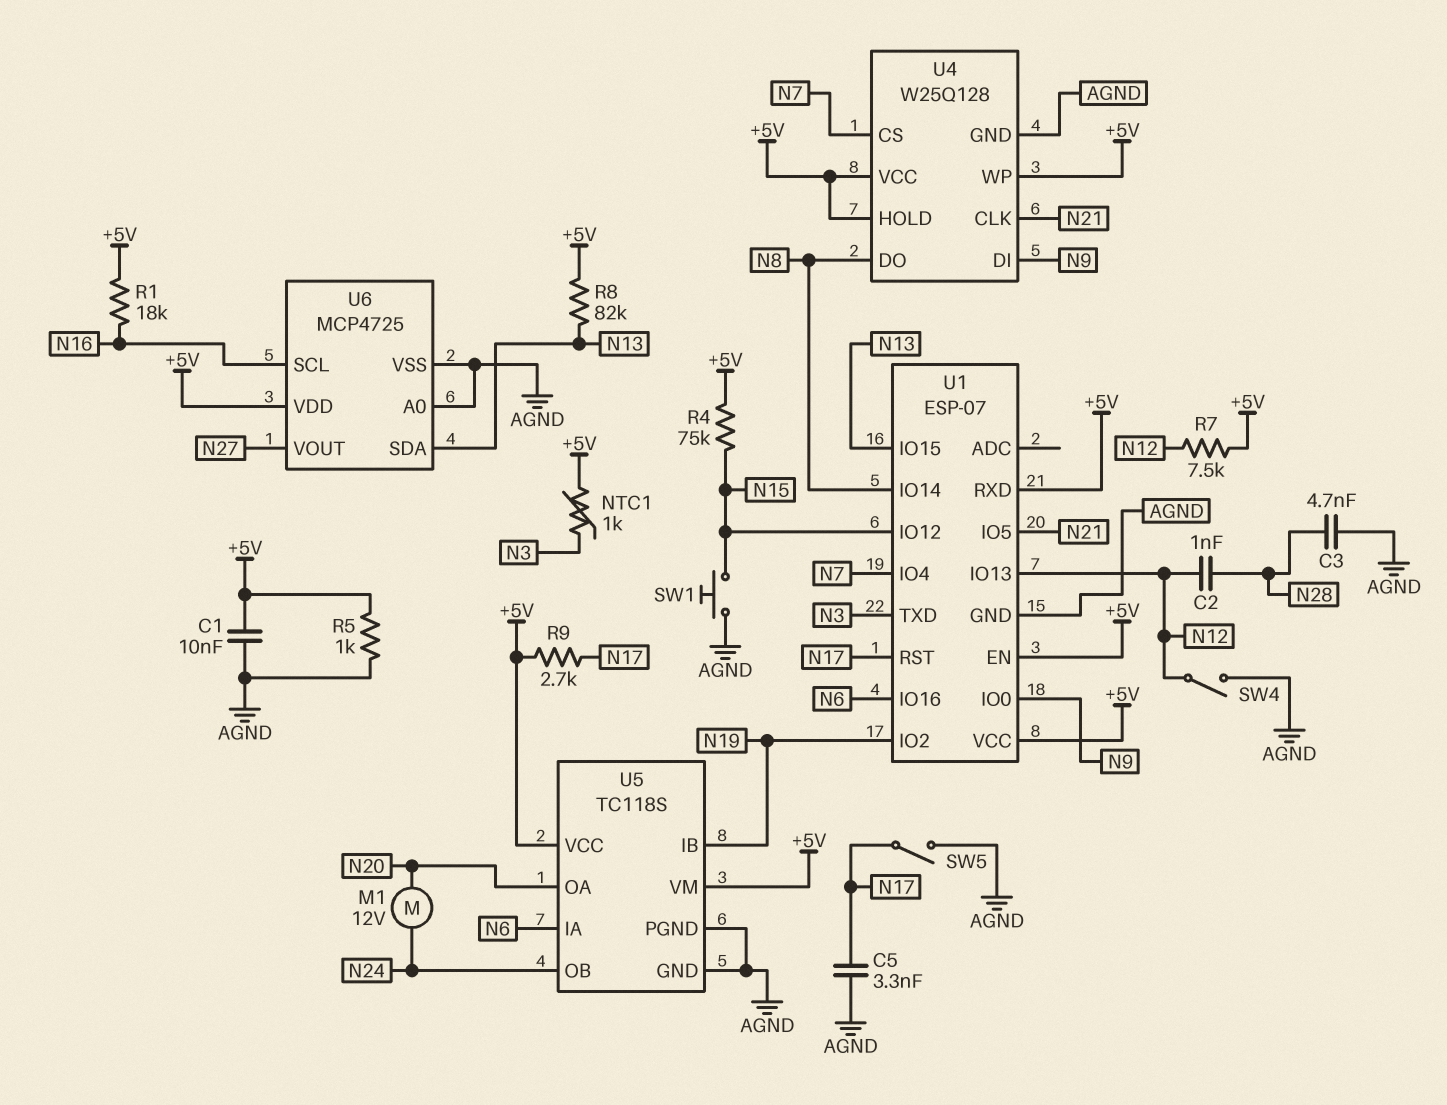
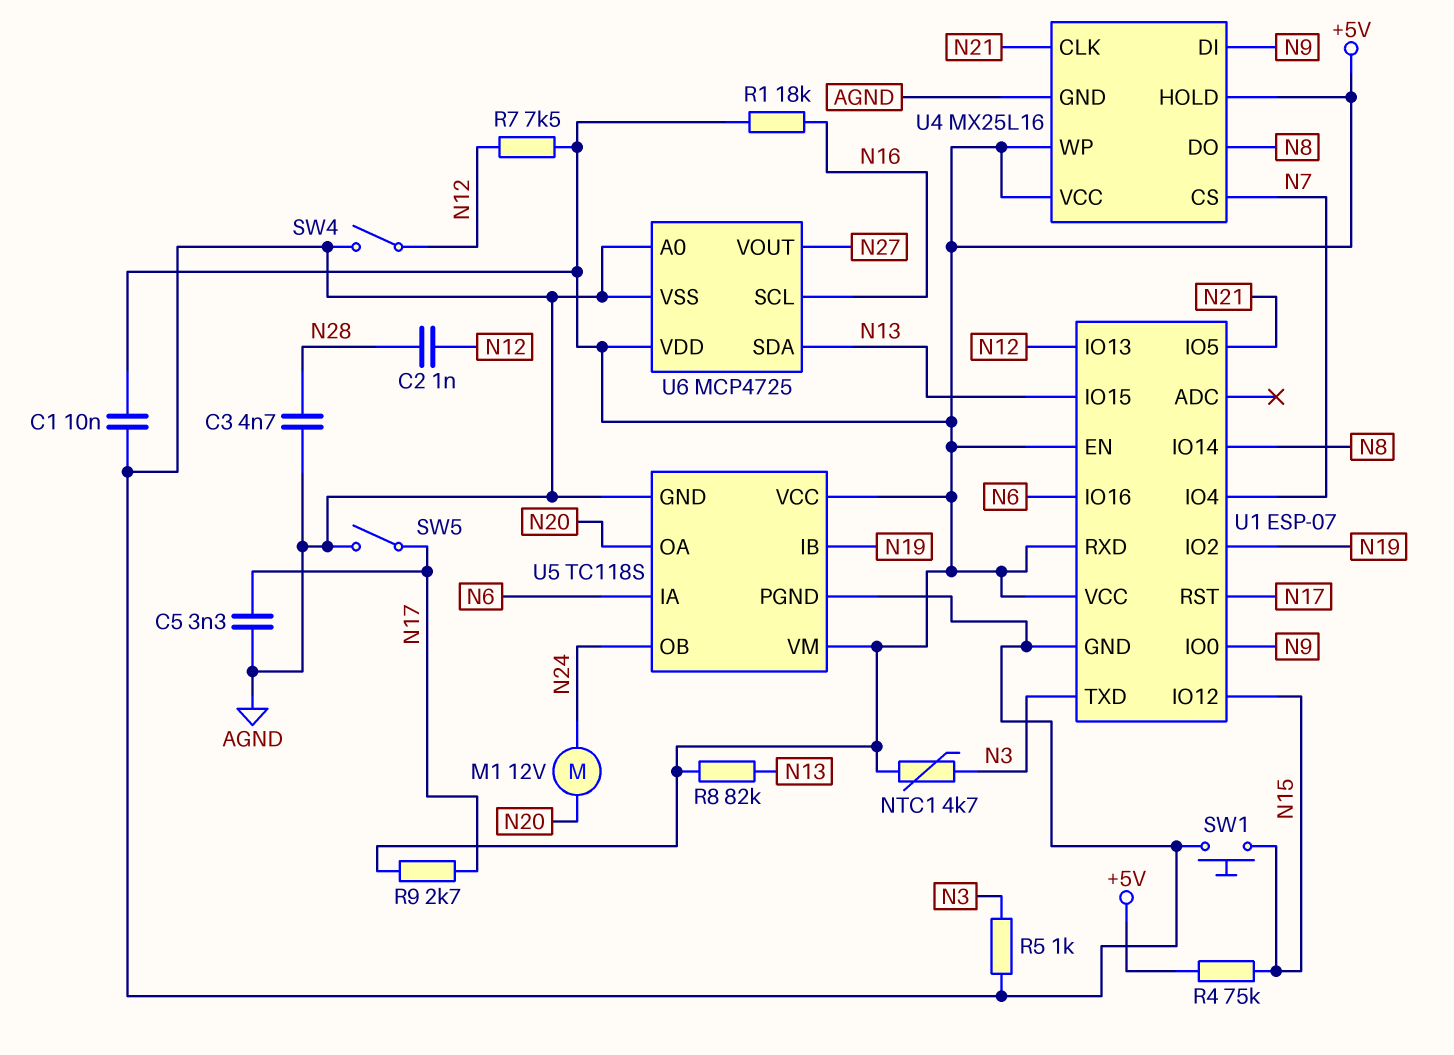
NTC1: 1k (+5V, N3) -> 4.7k (+5V, N3)
R5: 1k (+5V, AGND) -> 1k (AGND, N3)
U4: W25Q128 -> MX25L16

